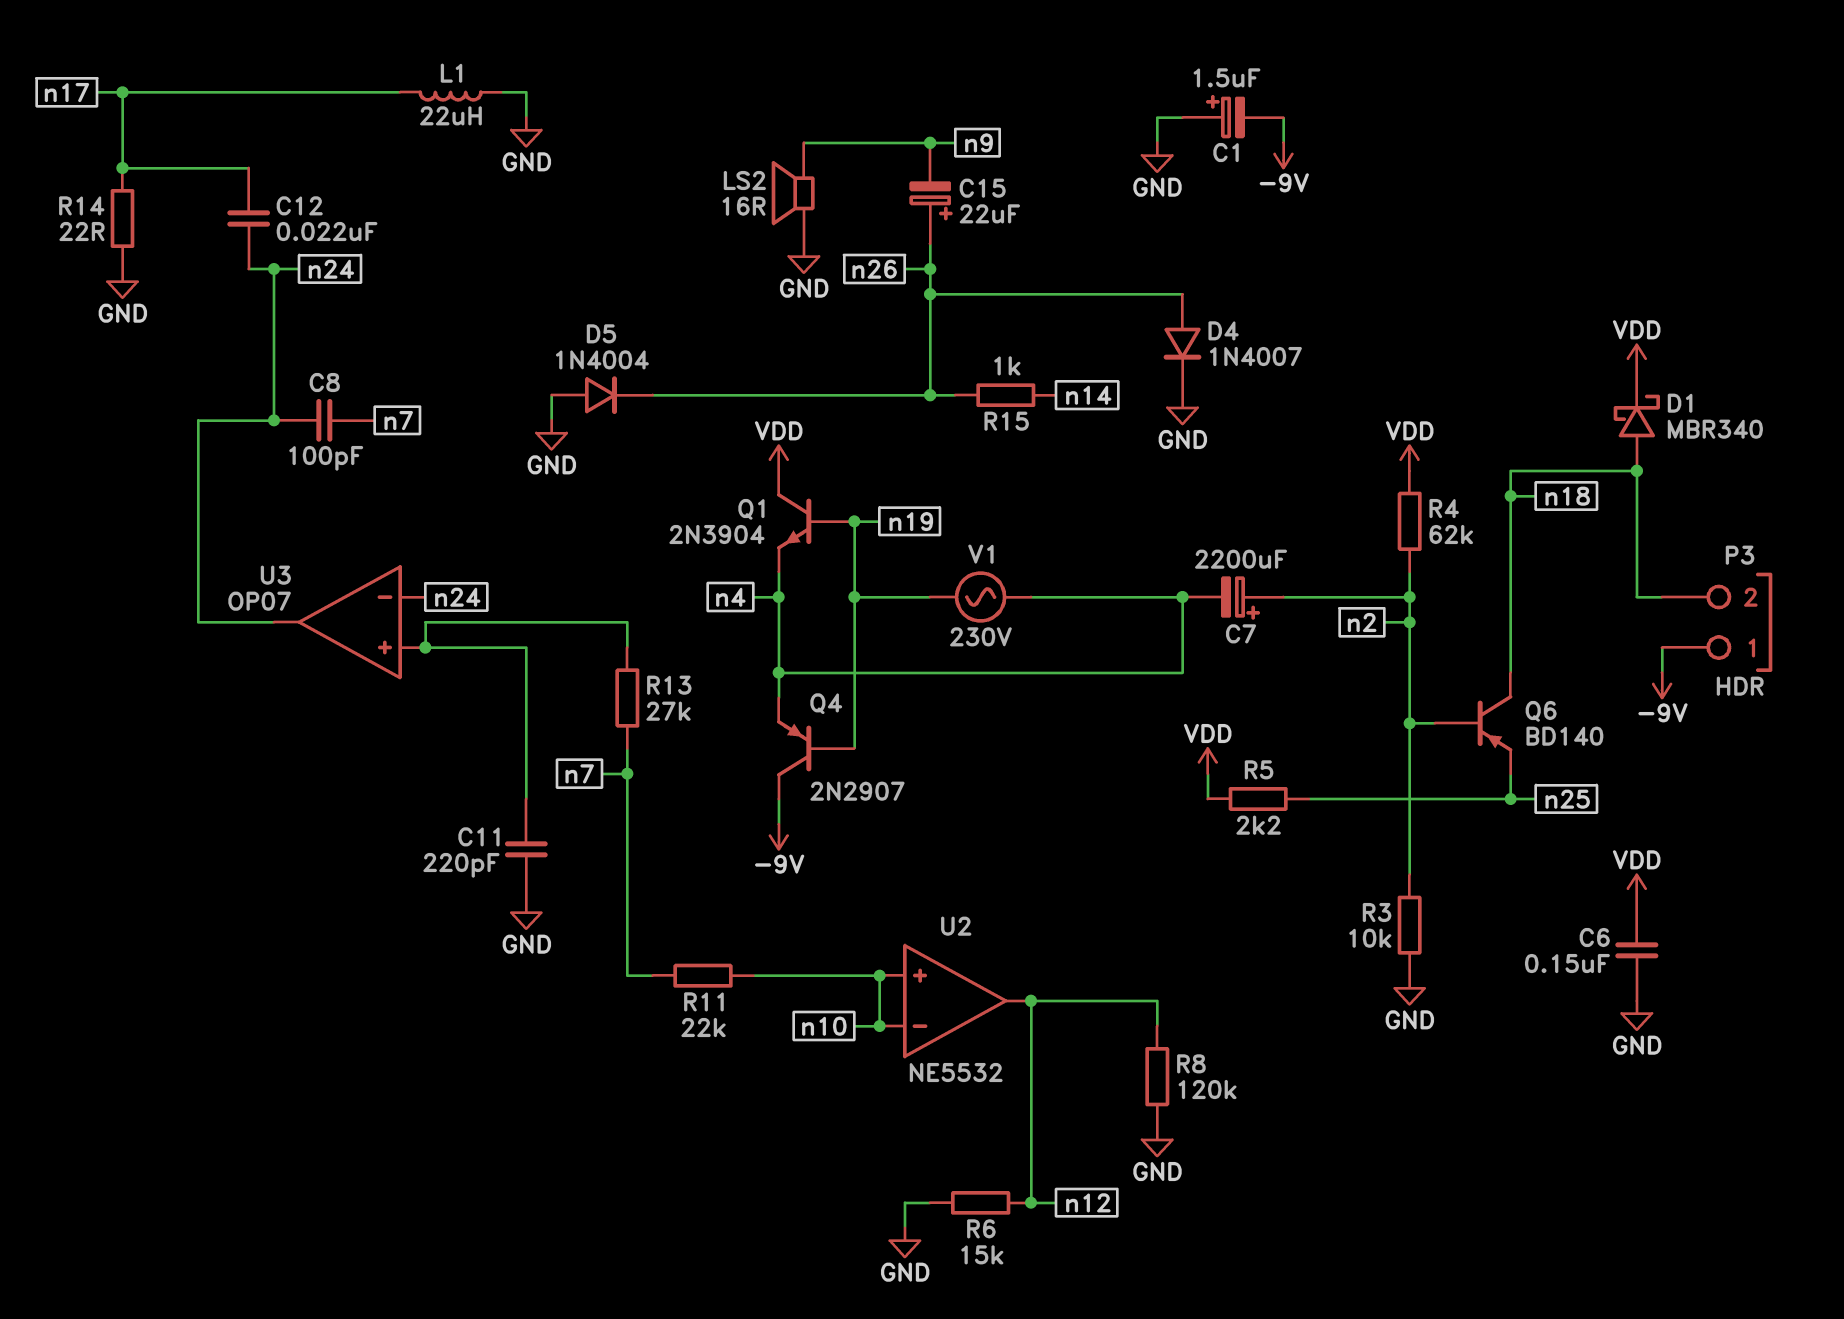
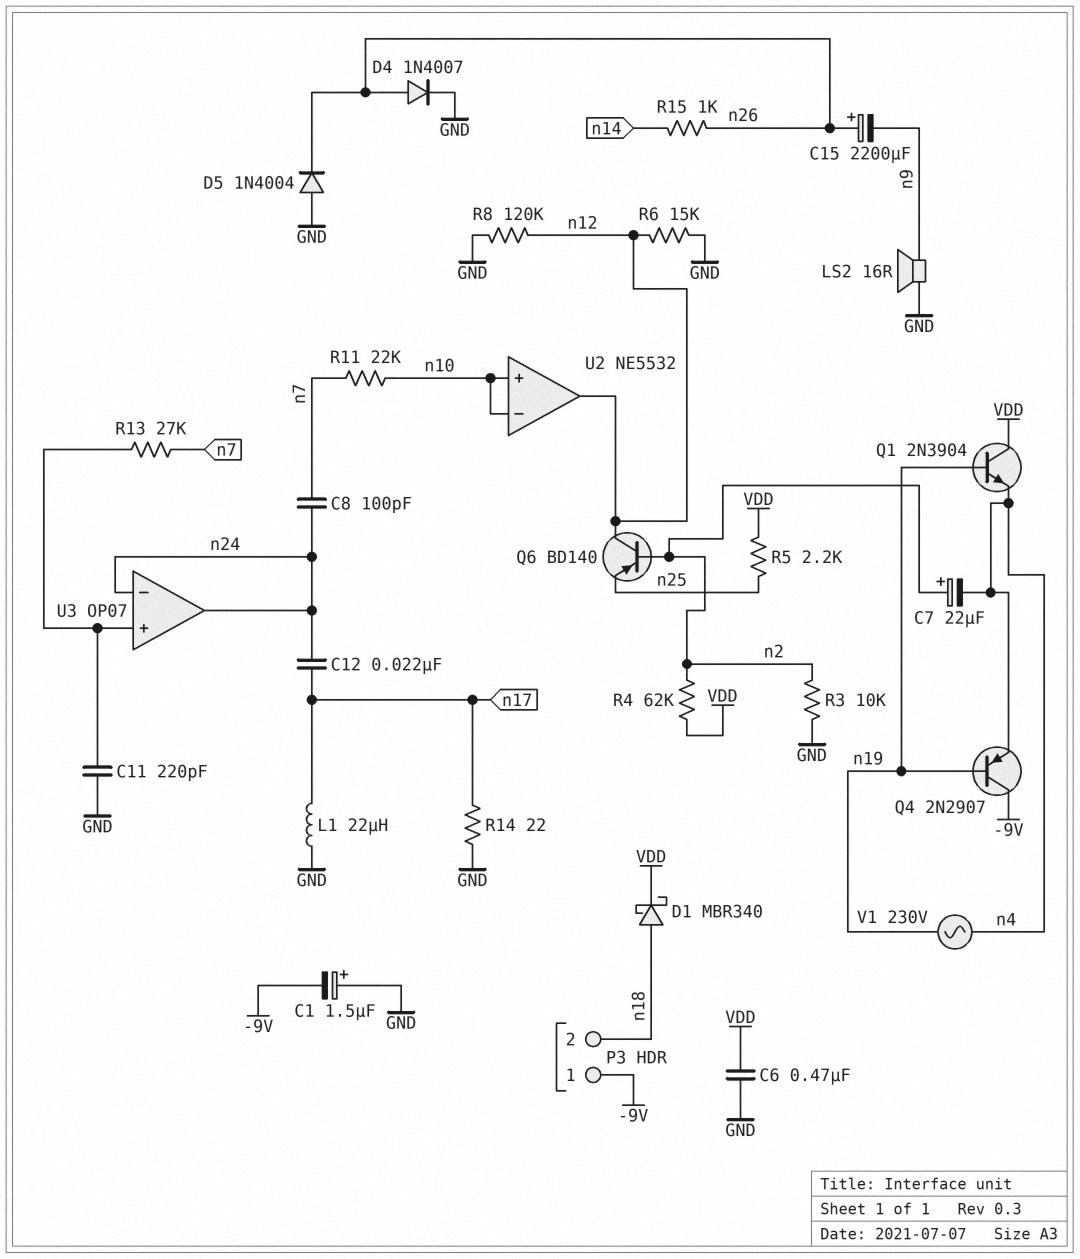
C6: 150nF (GND, VDD) -> 470nF (GND, VDD)
C7: 2200uF (plus n2, minus n4) -> 22uF (plus n2, minus n4)
C15: 22uF (plus n26, minus n9) -> 2200uF (plus n26, minus n9)
Q6: PNP BD140 (B n2, C n18, E n25) -> PNP BD140 (B n2, C n12, E n25)

